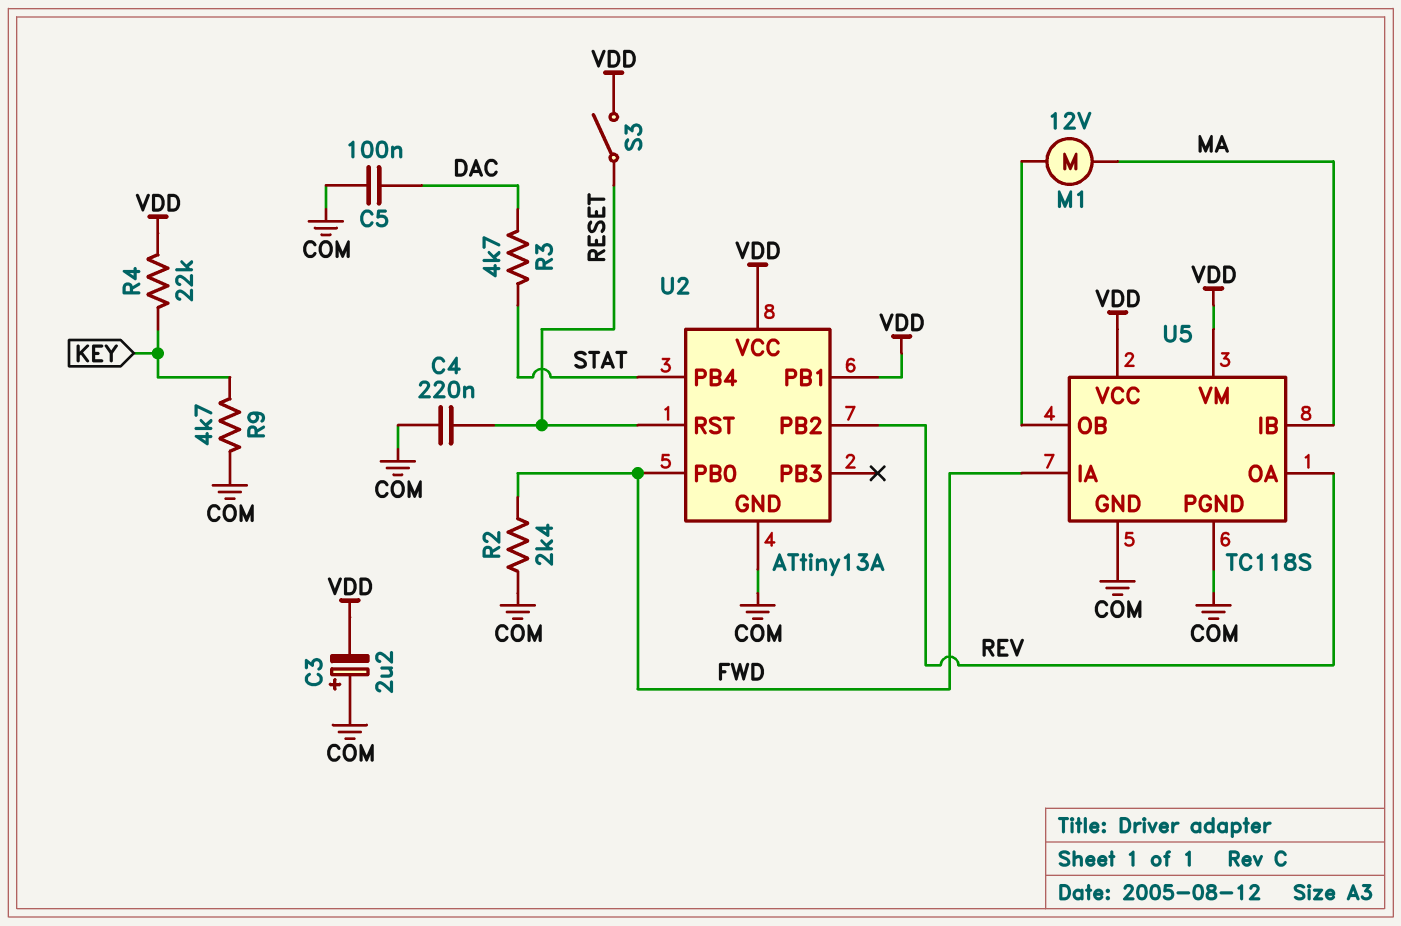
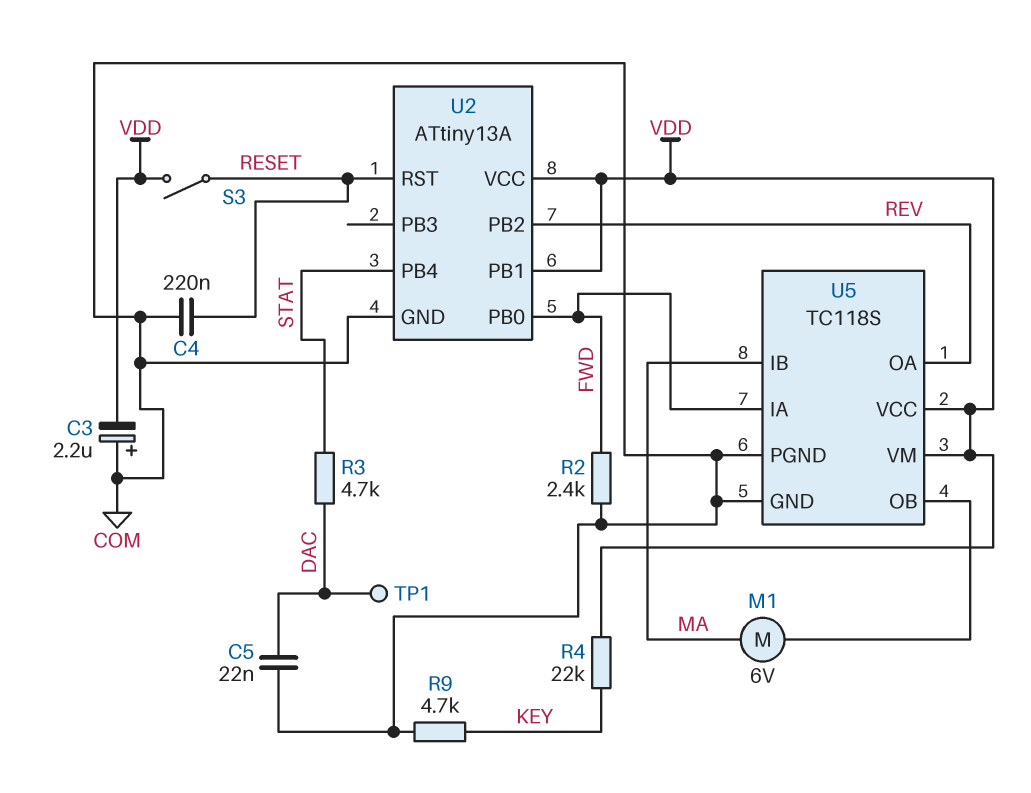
C5: 100nF (COM, DAC) -> 22nF (COM, DAC)
M1: motor 12V (MA, U5/OB) -> motor 6V (MA, U5/OB)
TP1: none -> test point (DAC)

